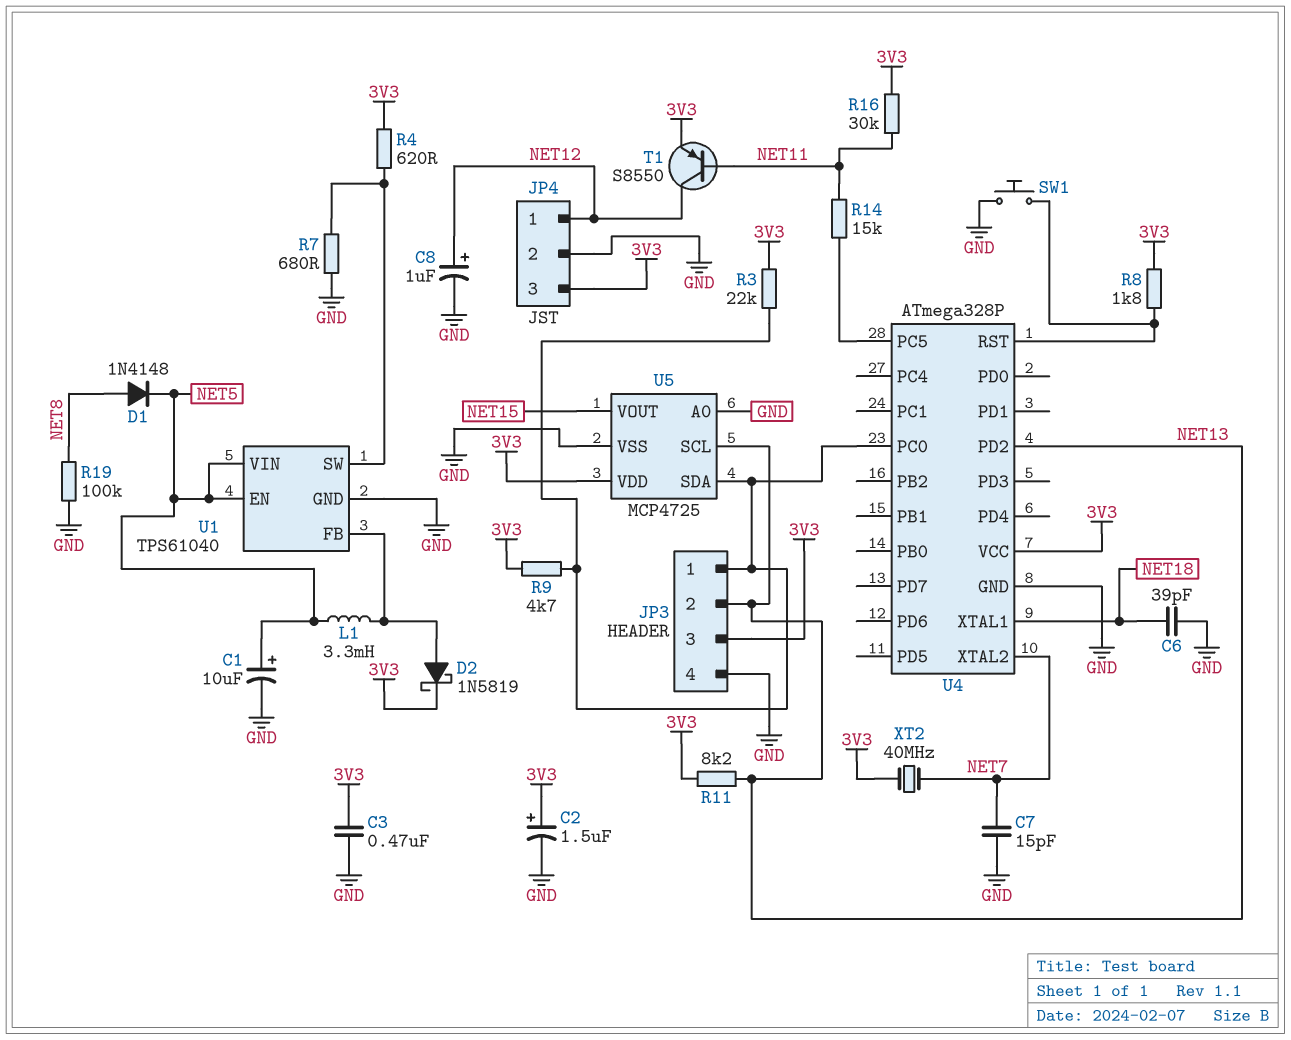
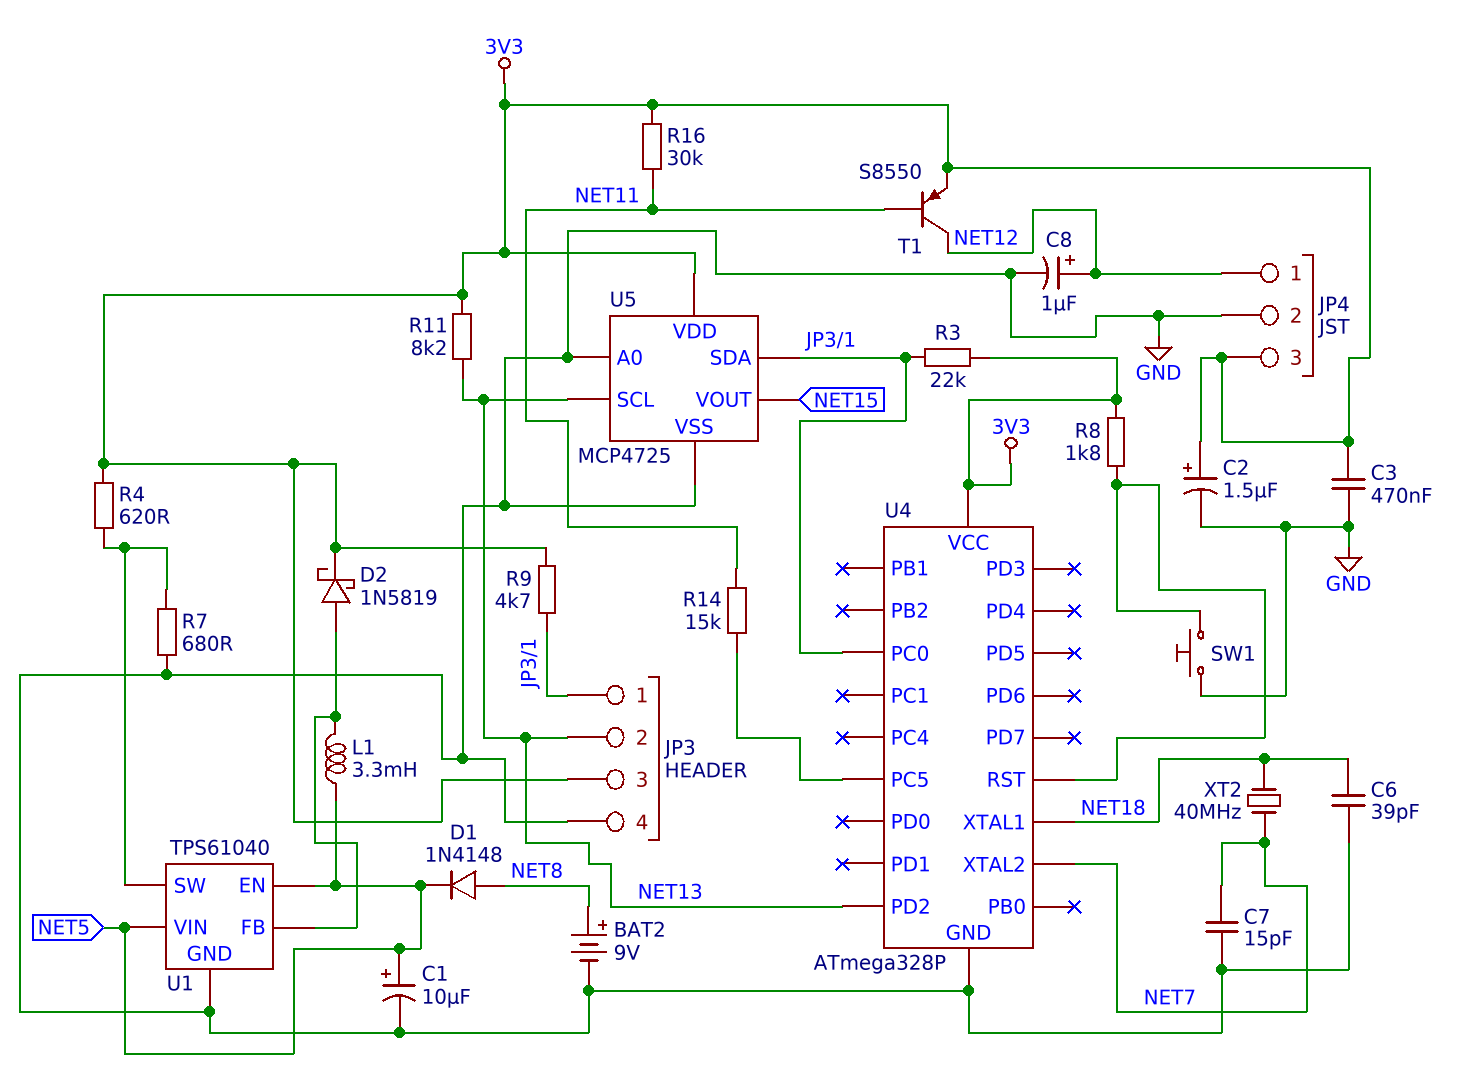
BAT2: none -> 9V (plus NET8, minus GND)
R19: 100k (GND, NET8) -> none
XT2: 40MHz (3V3, NET7) -> 40MHz (NET7, NET18)

